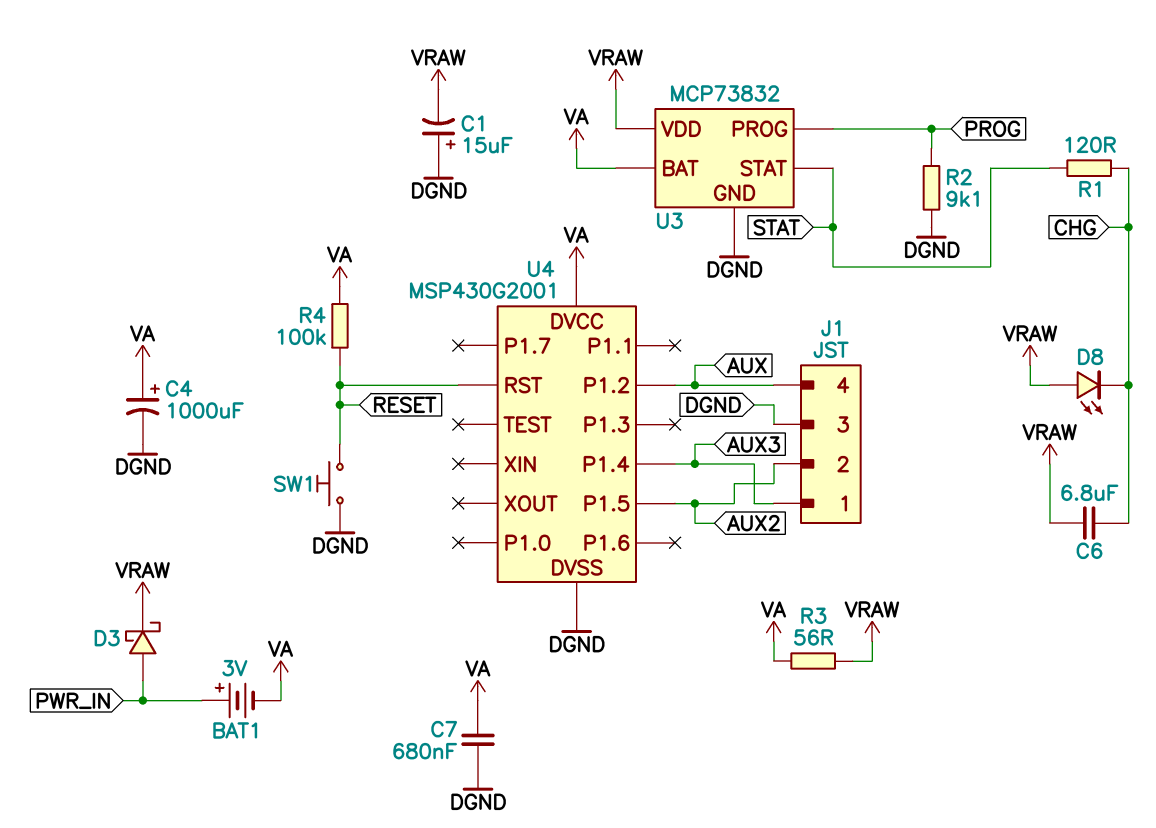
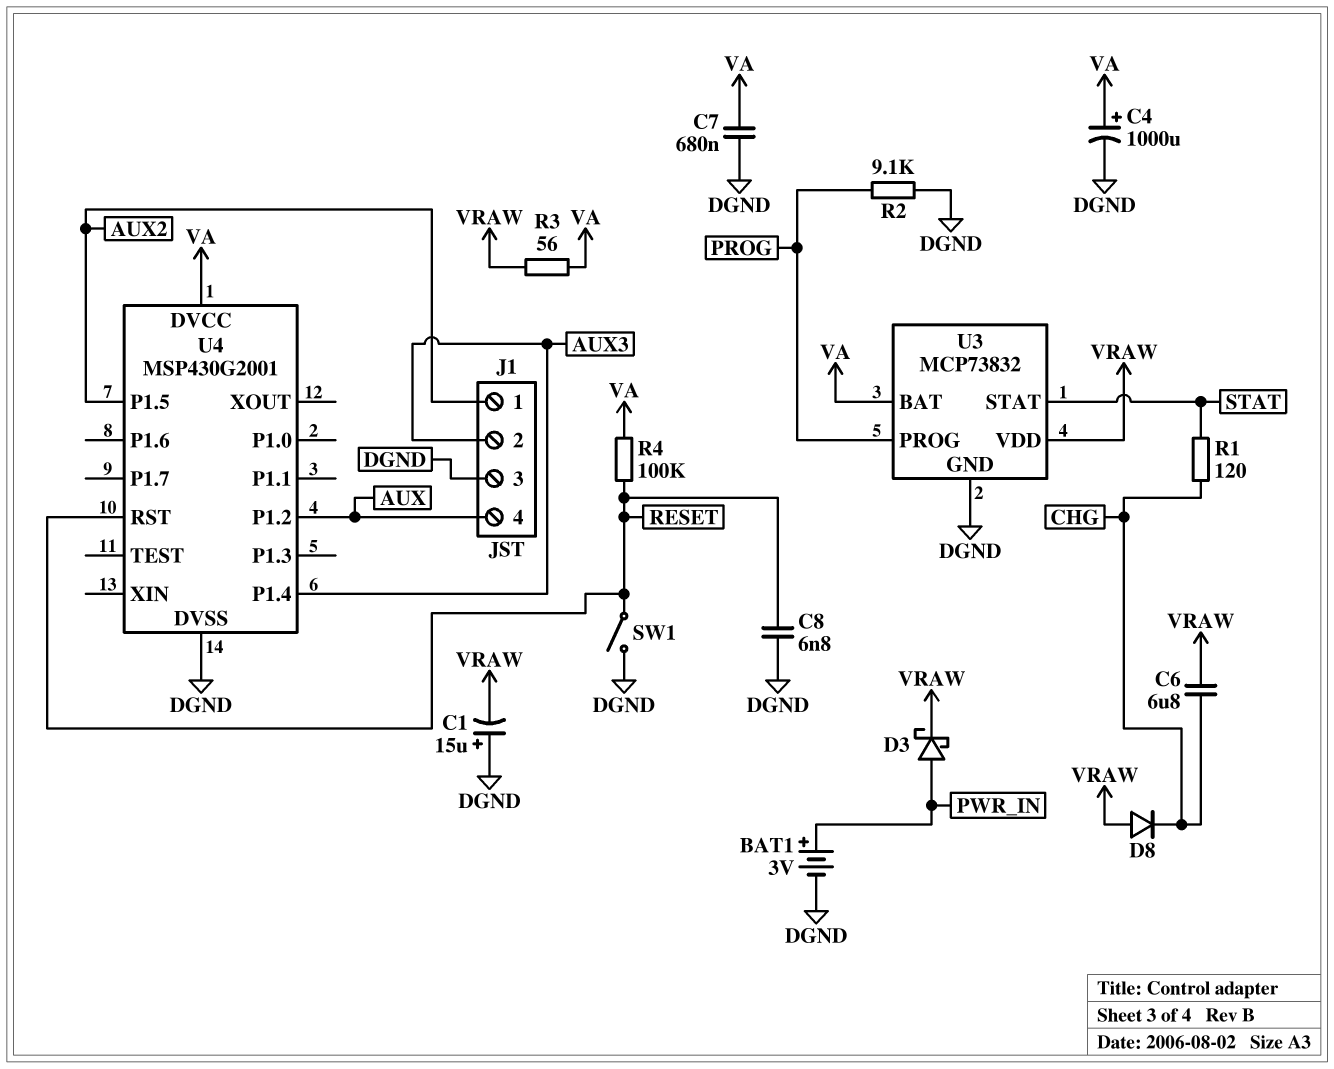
BAT1: 3V (plus PWR_IN, minus VA) -> 3V (plus PWR_IN, minus DGND)
C8: none -> 6.8nF (DGND, RESET)
D8: LED (A VRAW, K CHG) -> diode (A VRAW, K CHG)
J1 pin 1: AUX3 -> AUX2
J1 pin 2: AUX2 -> AUX3
SW1: button (DGND, RESET) -> switch (DGND, RESET)

